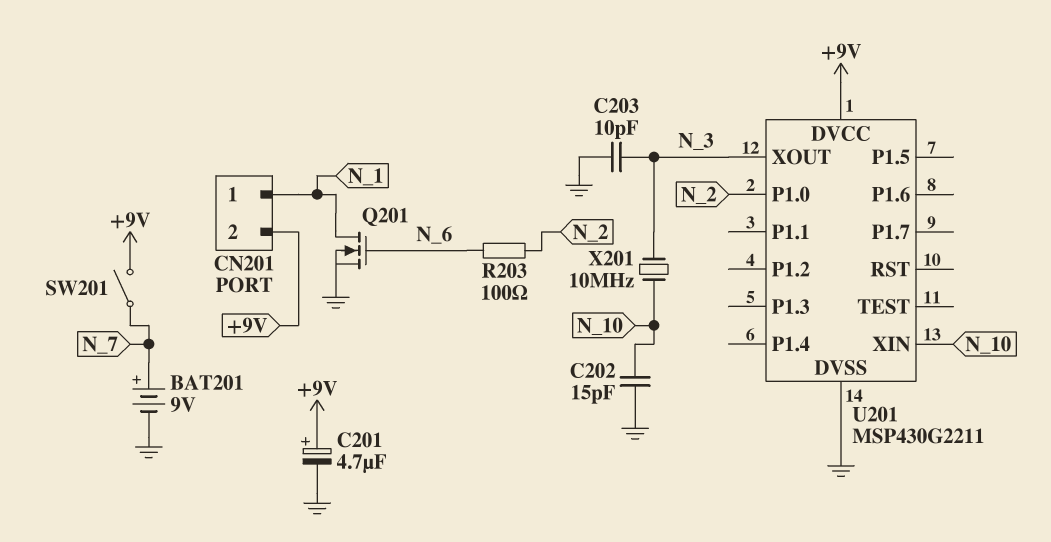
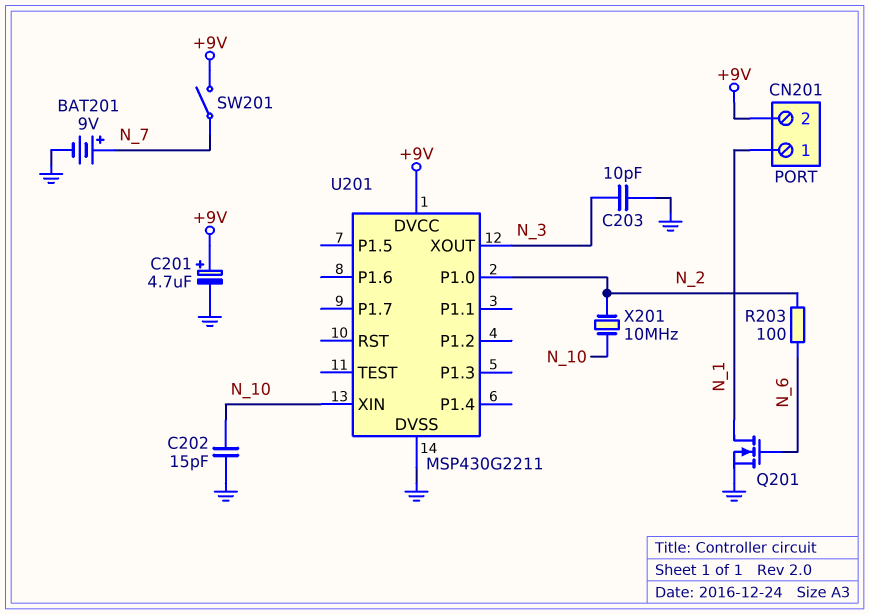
X201: 10MHz (N_3, N_10) -> 10MHz (N_2, N_10)

